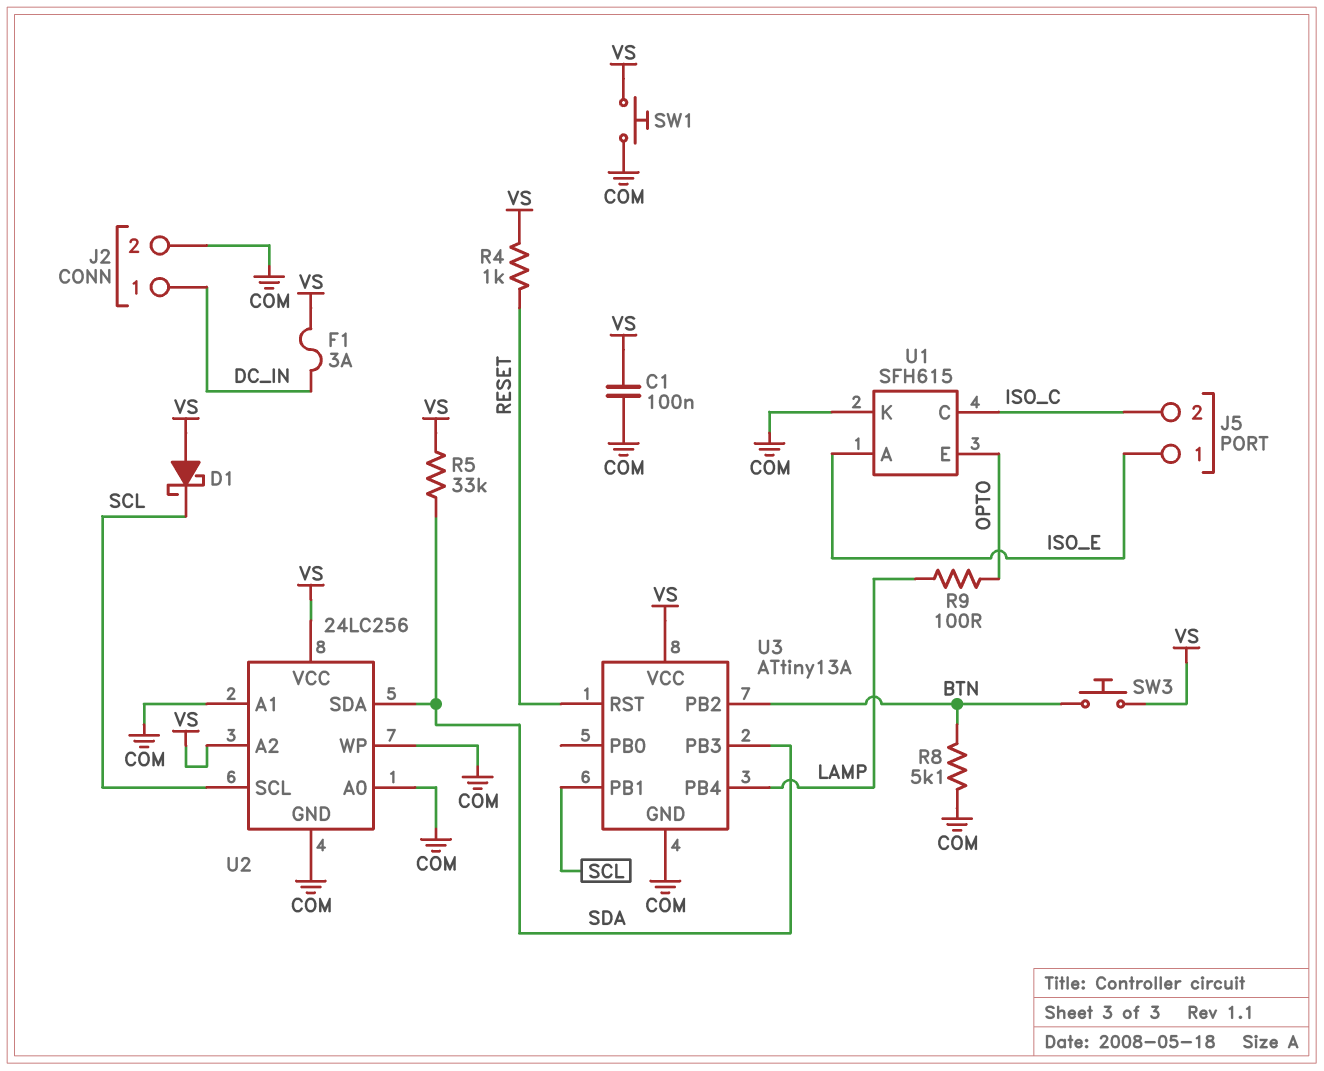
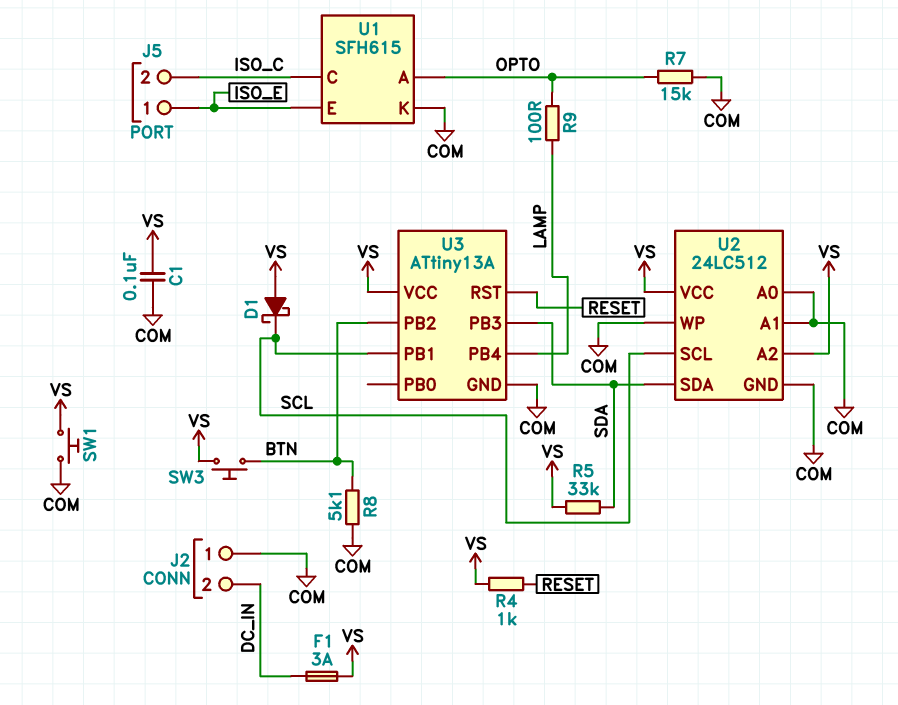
J2 pin 1: DC_IN -> COM
J2 pin 2: COM -> DC_IN
R7: none -> 15k (COM, OPTO)
U1 pin A: ISO_E -> OPTO
U1 pin E: OPTO -> ISO_E
U2: 24LC256 -> 24LC512

